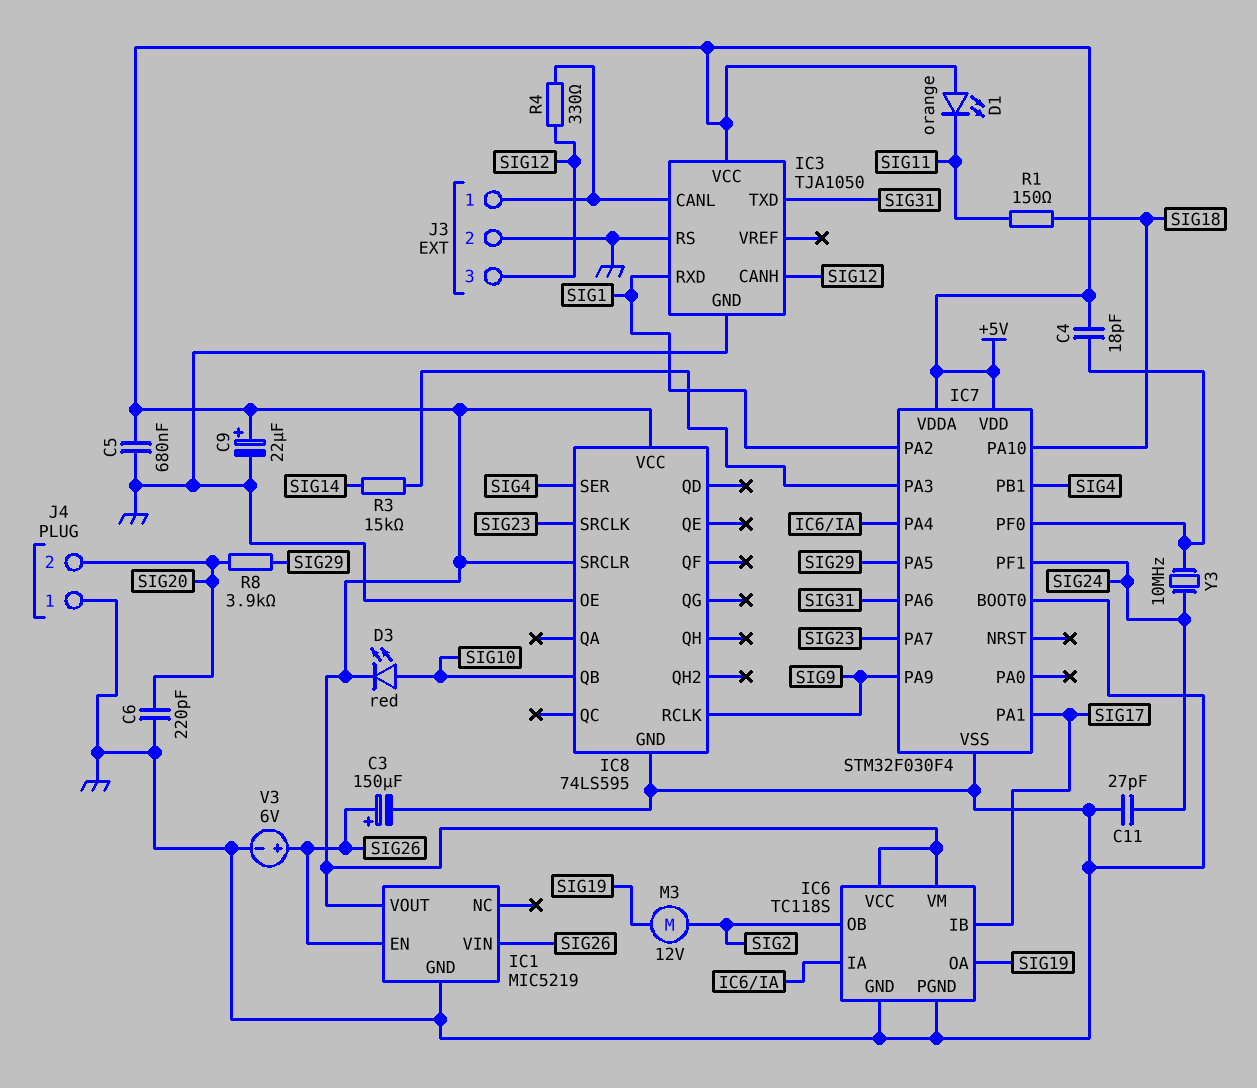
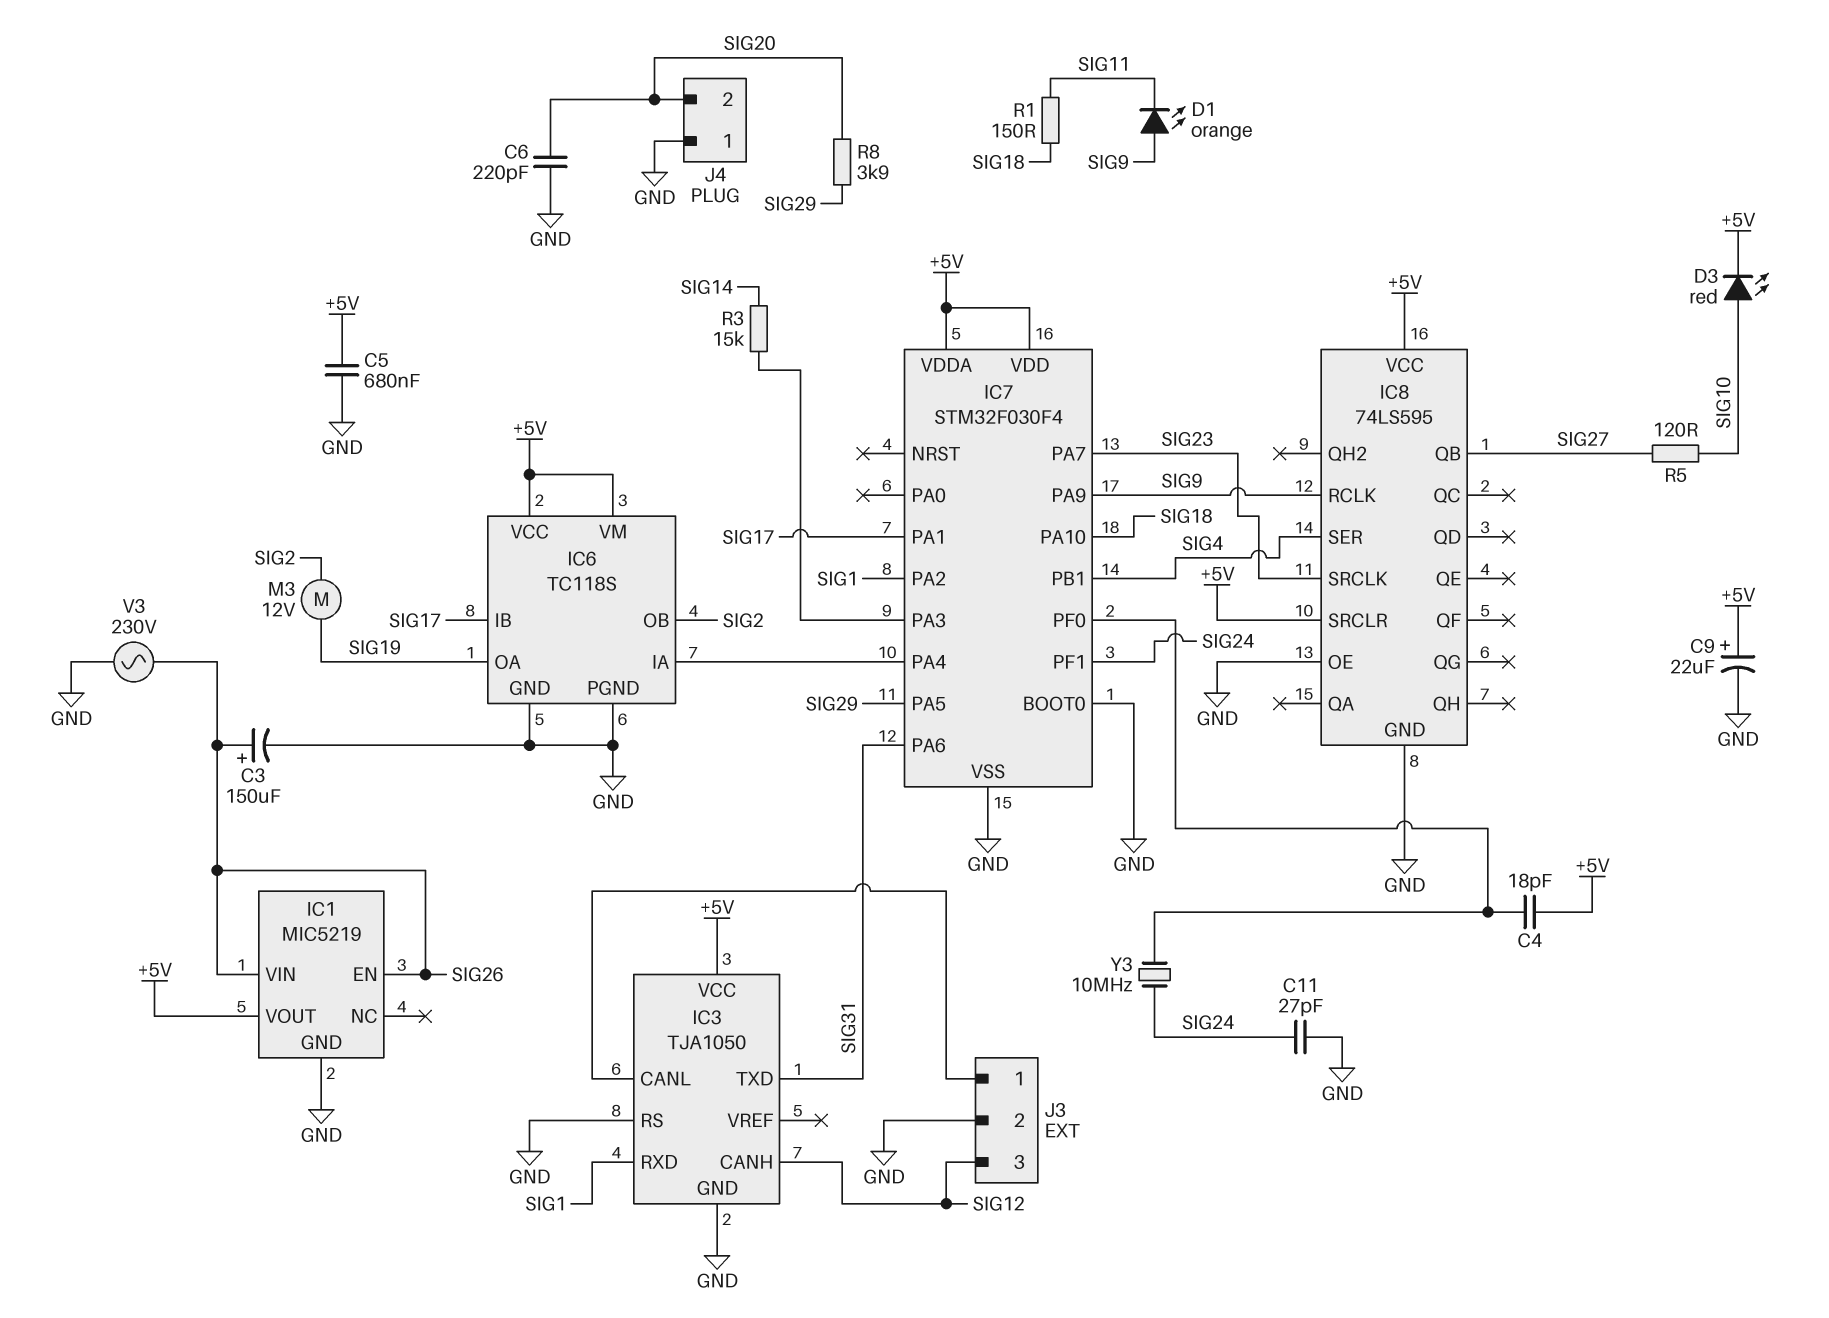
D1: LED orange (A +5V, K SIG11) -> LED orange (A SIG9, K SIG11)
IC8 pin QB: SIG10 -> SIG27
R4: 330 (IC3/CANL, SIG12) -> none
R5: none -> 120 (SIG10, SIG27)
V3: 6V (plus SIG26, minus GND) -> AC 230V (GND, SIG26)

